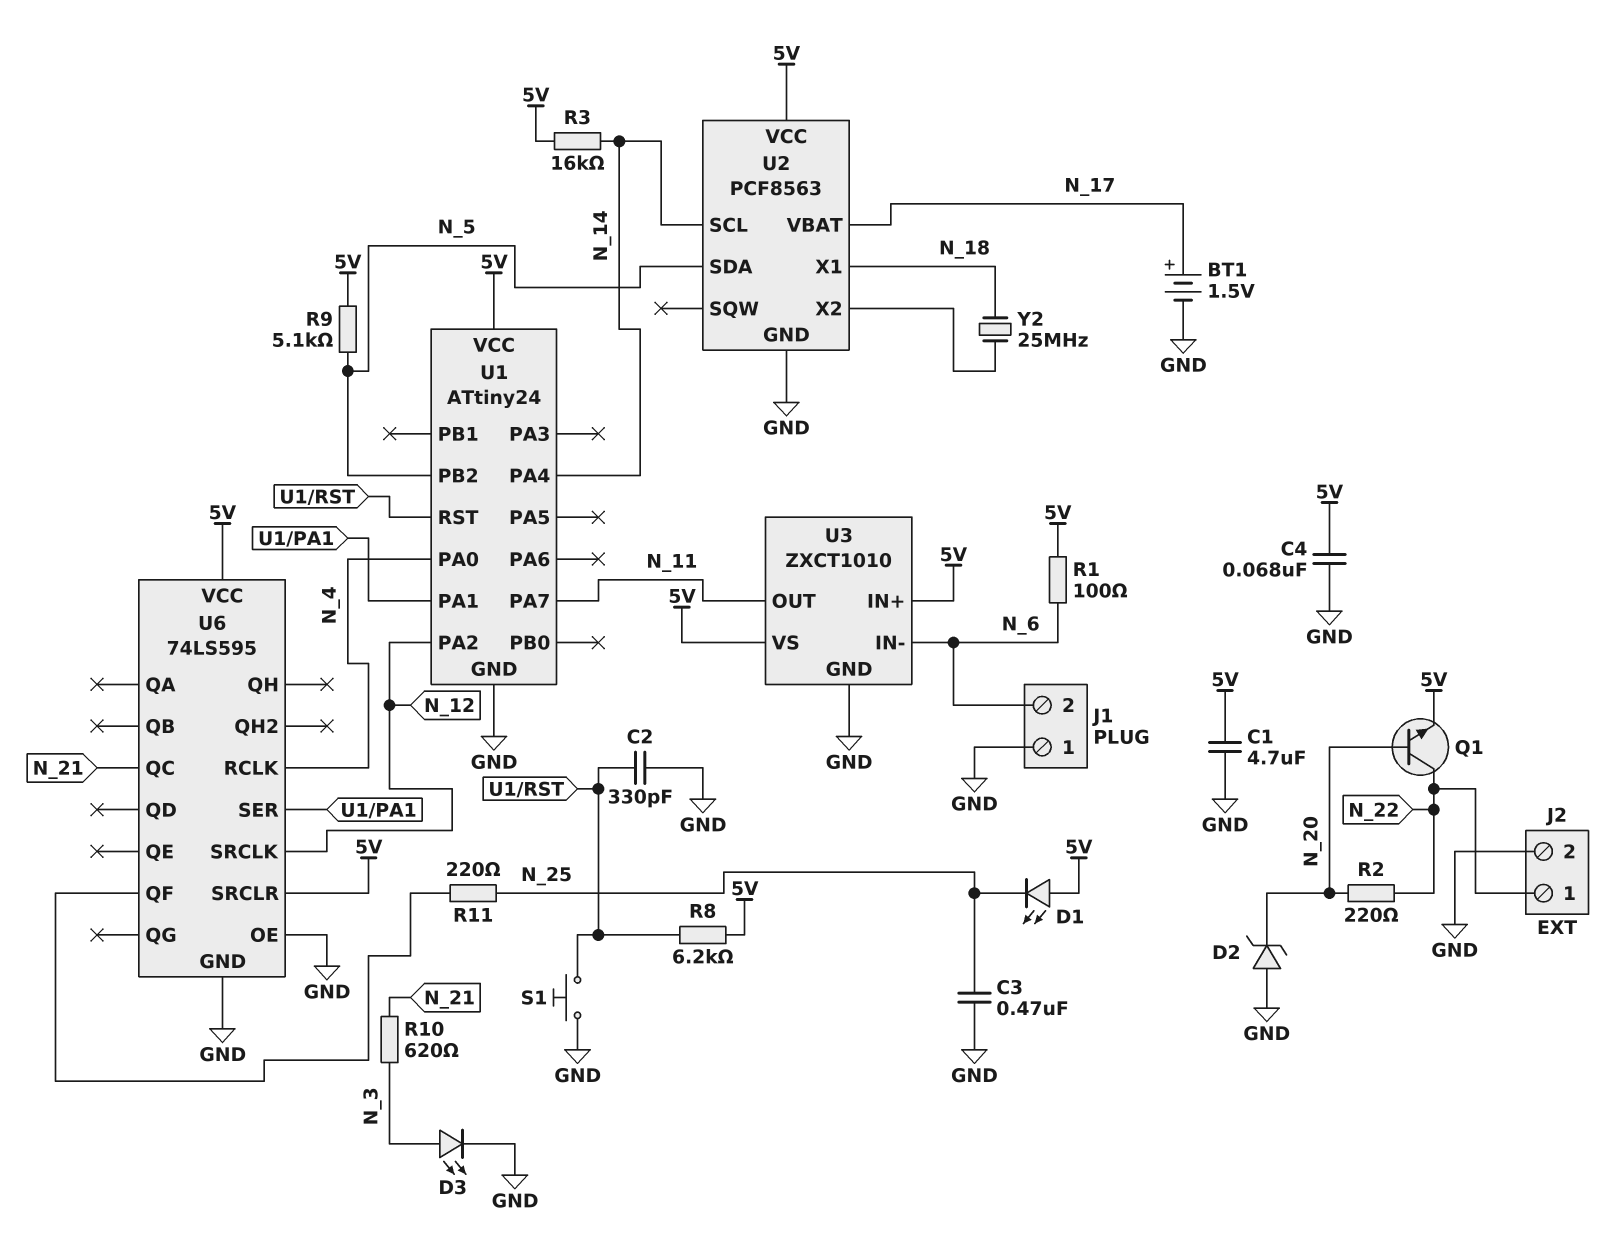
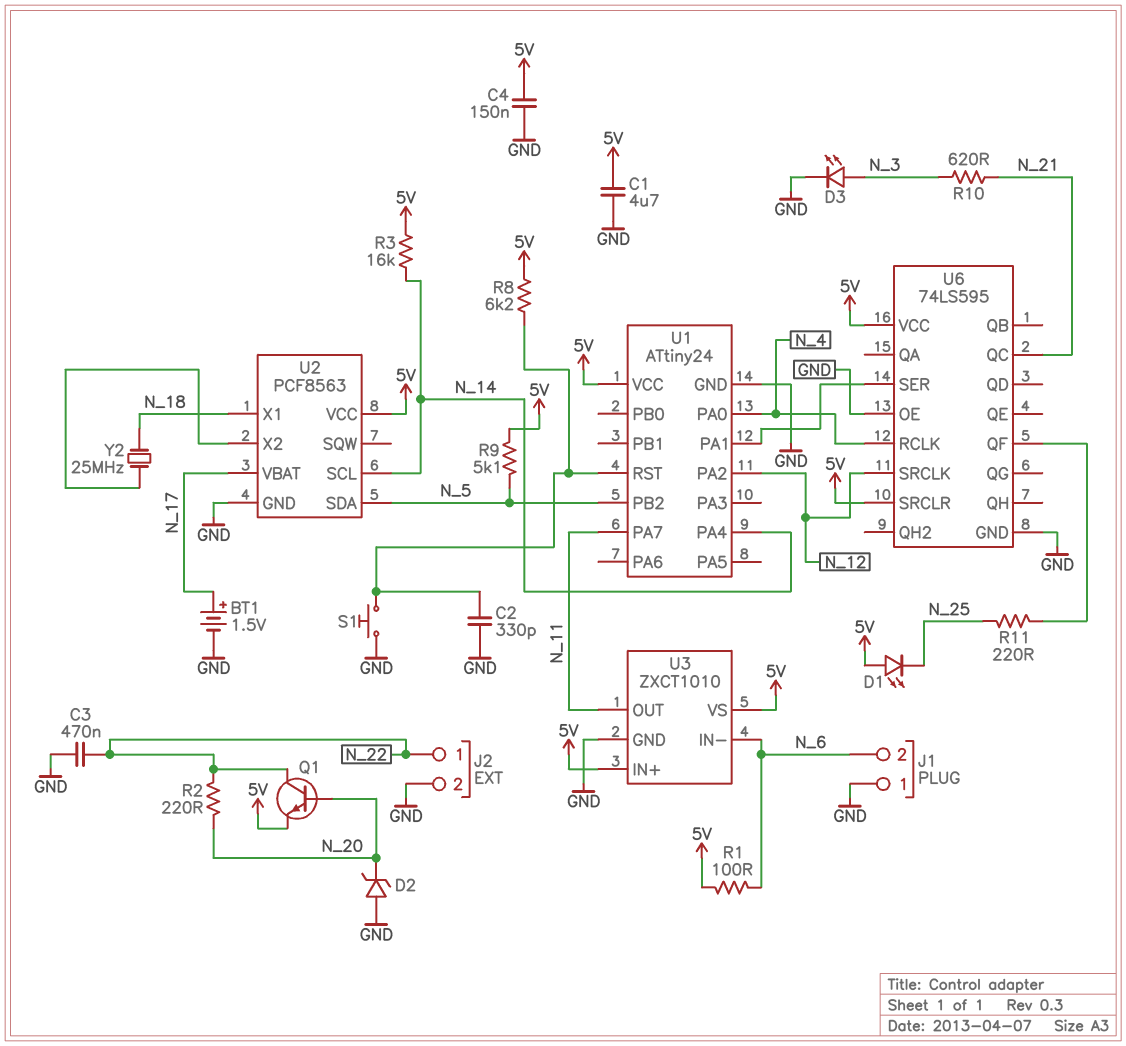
C3: 470nF (GND, N_25) -> 470nF (GND, N_22)
C4: 68nF (5V, GND) -> 150nF (5V, GND)

